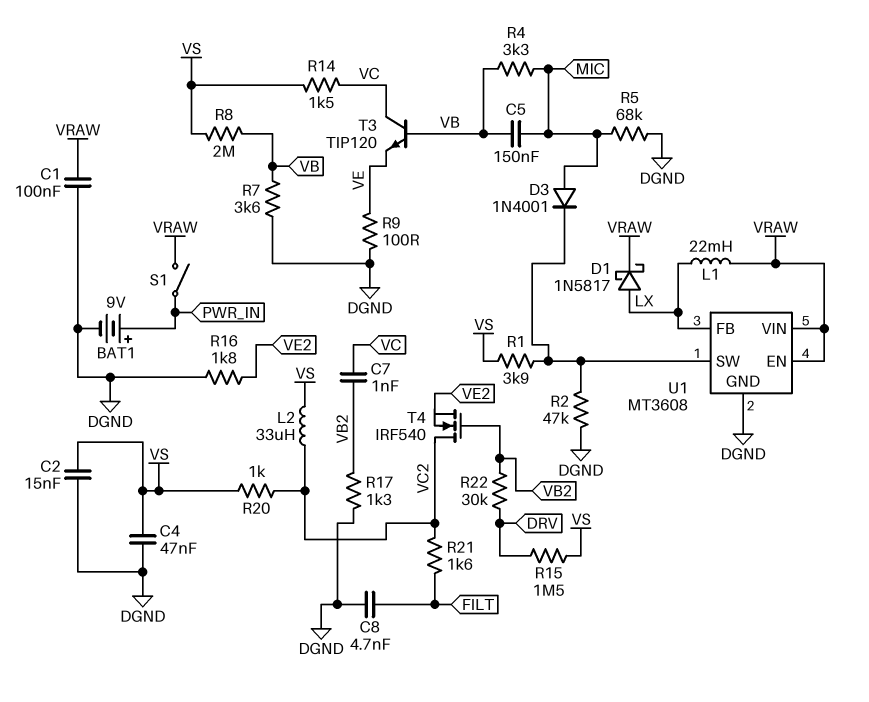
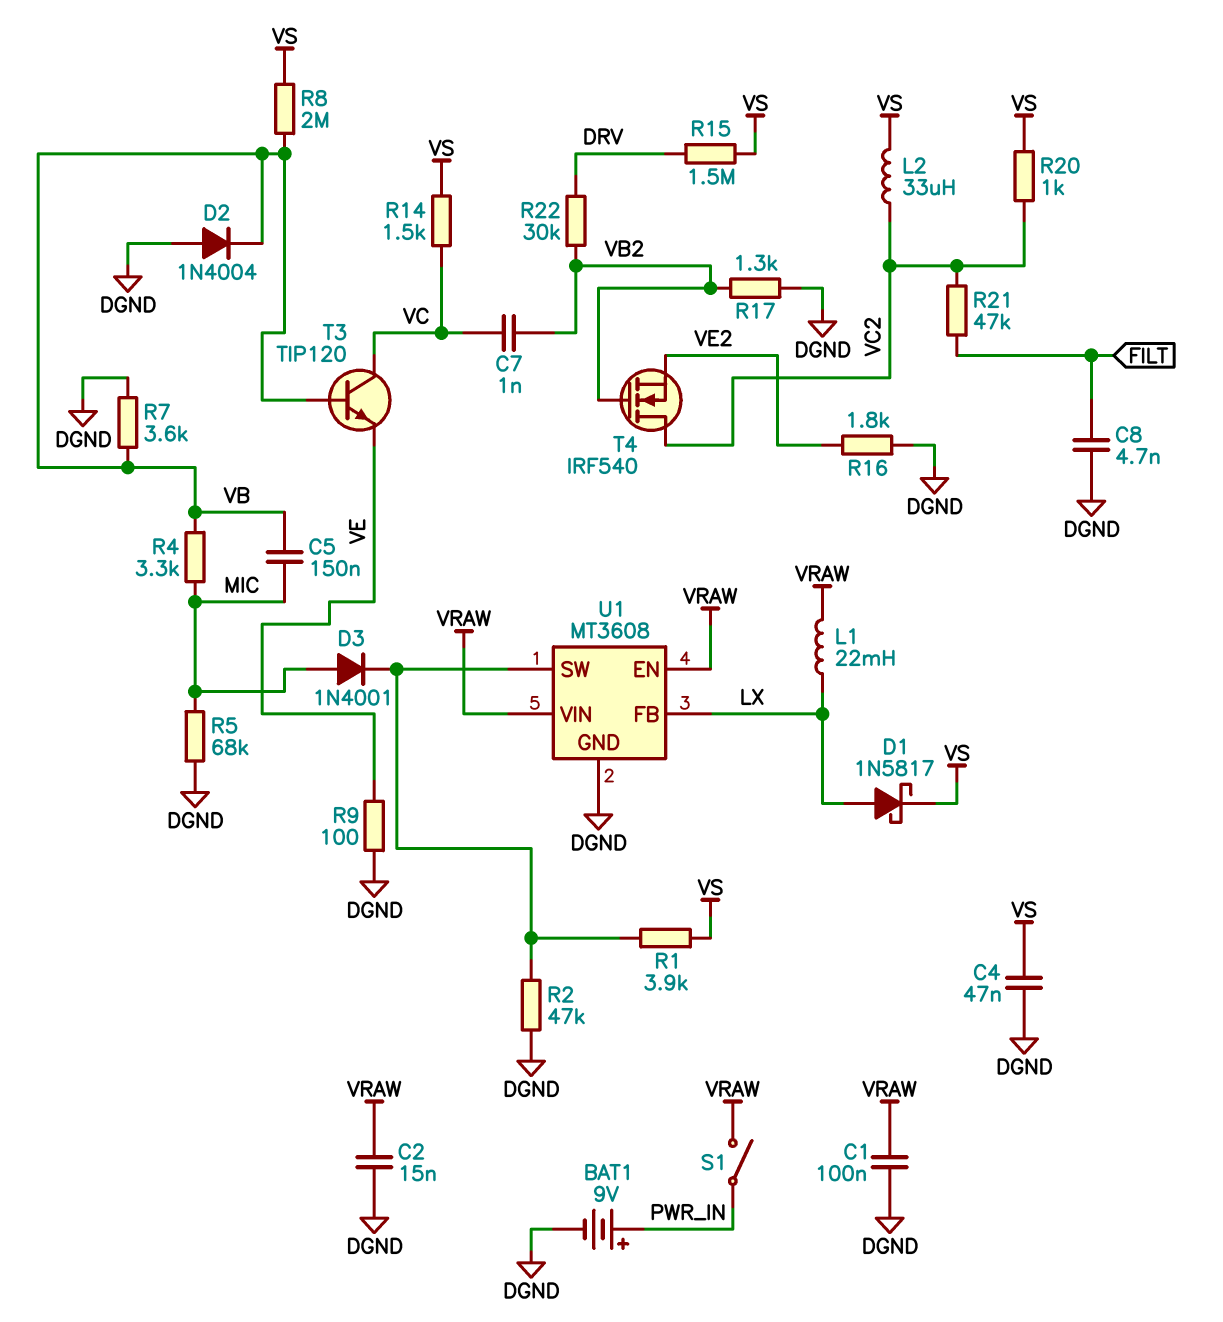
C2: 15nF (DGND, VS) -> 15nF (DGND, VRAW)
D1: schottky 1N5817 (A LX, K VRAW) -> schottky 1N5817 (A LX, K VS)
D2: none -> diode 1N4004 (A DGND, K VB)
R21: 1.6k (FILT, VC2) -> 47k (FILT, VC2)

